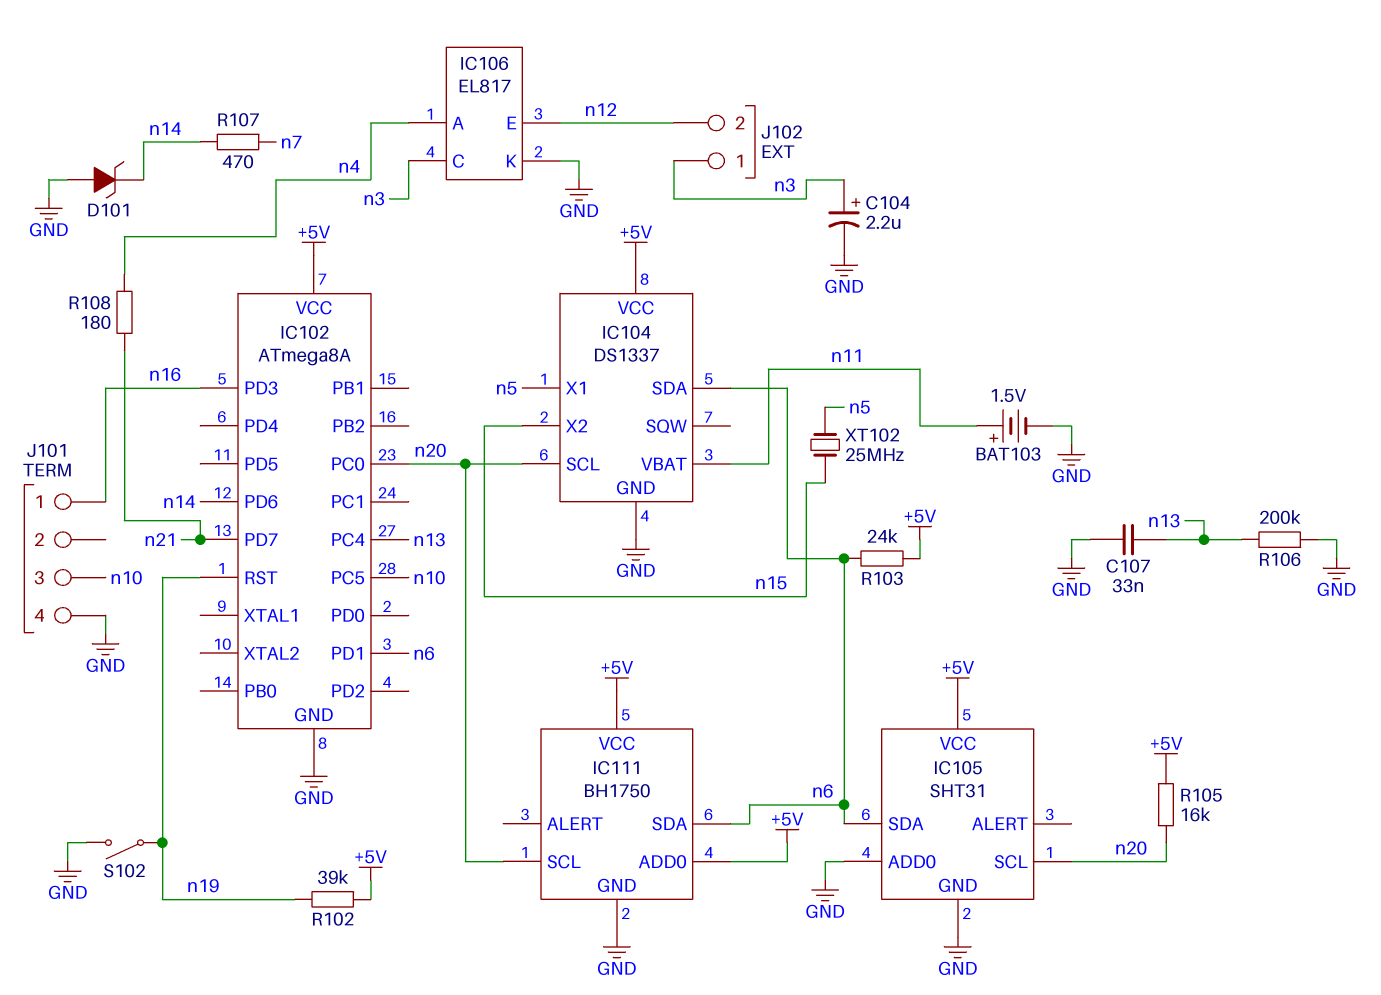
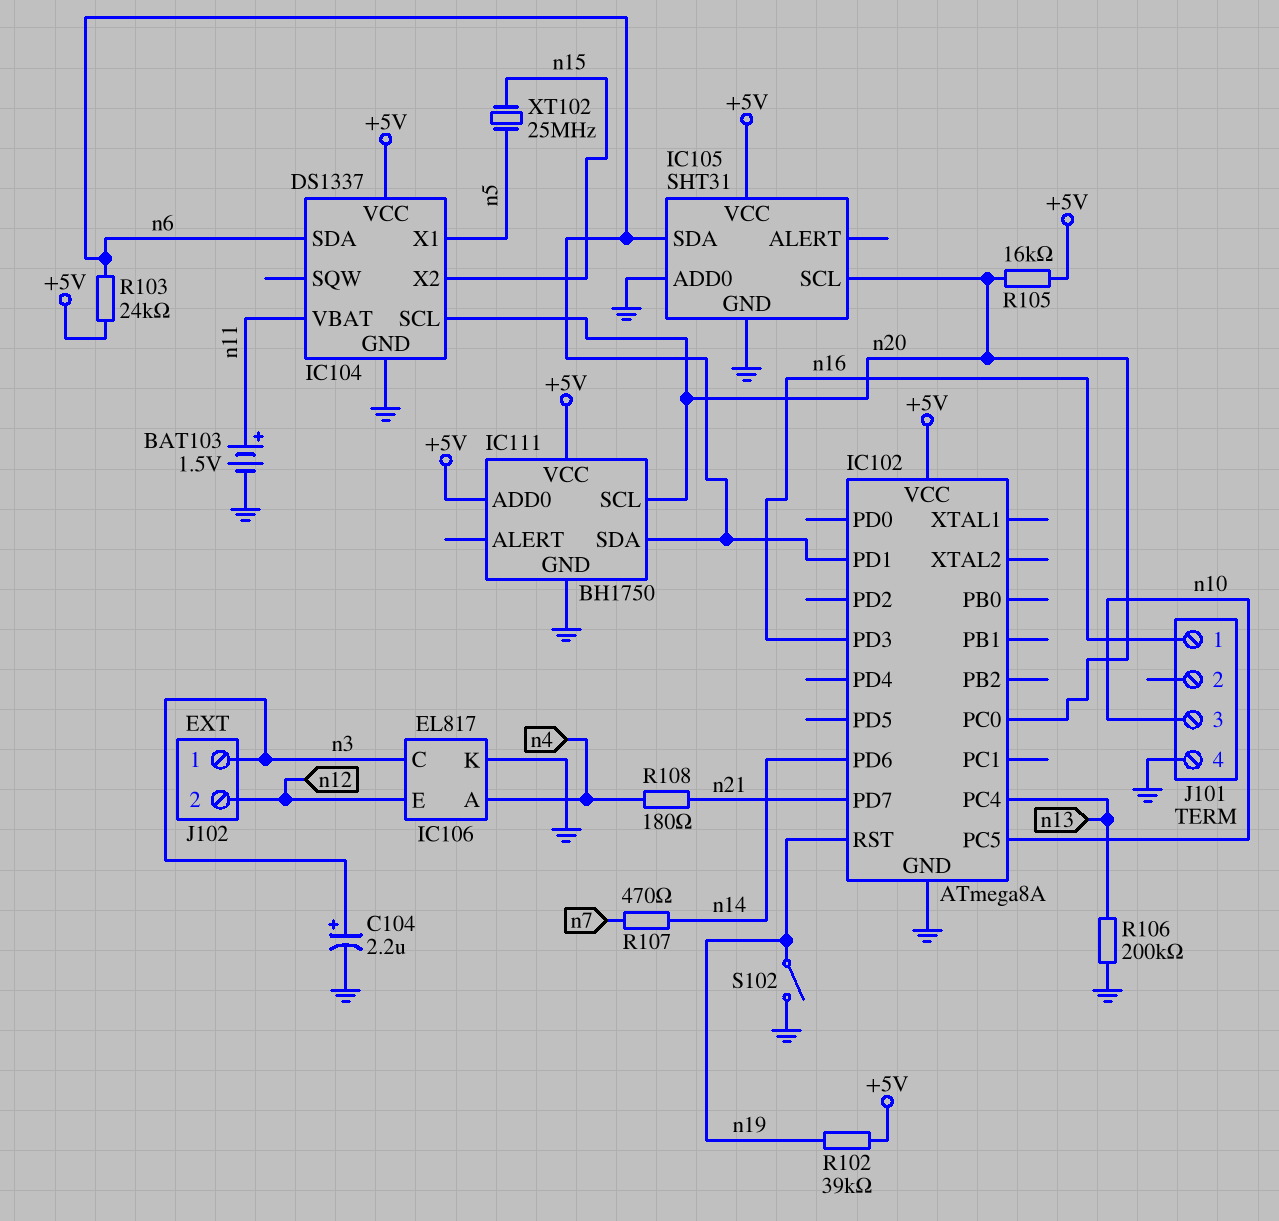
C107: 33nF (GND, n13) -> none
D101: zener (A GND, K n14) -> none

